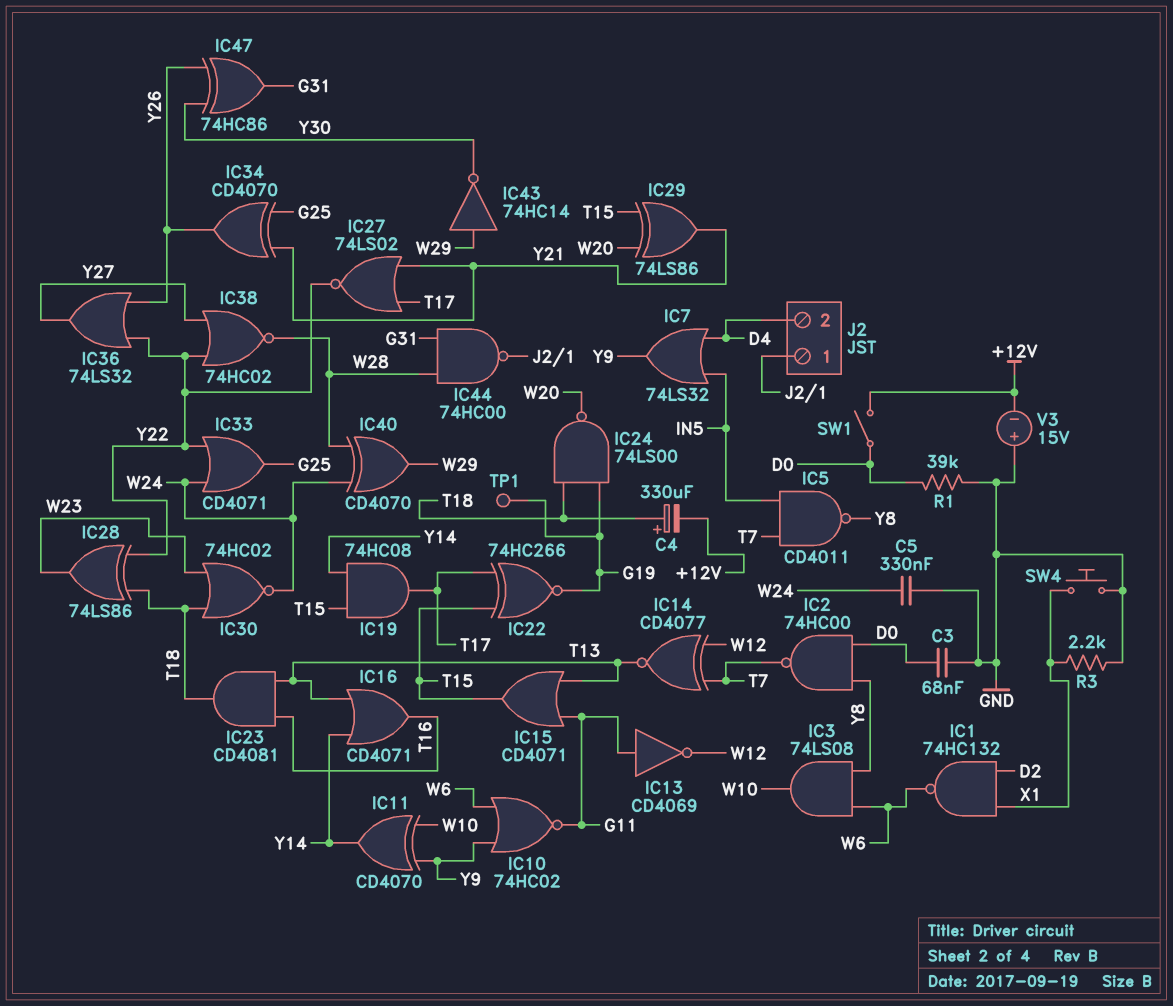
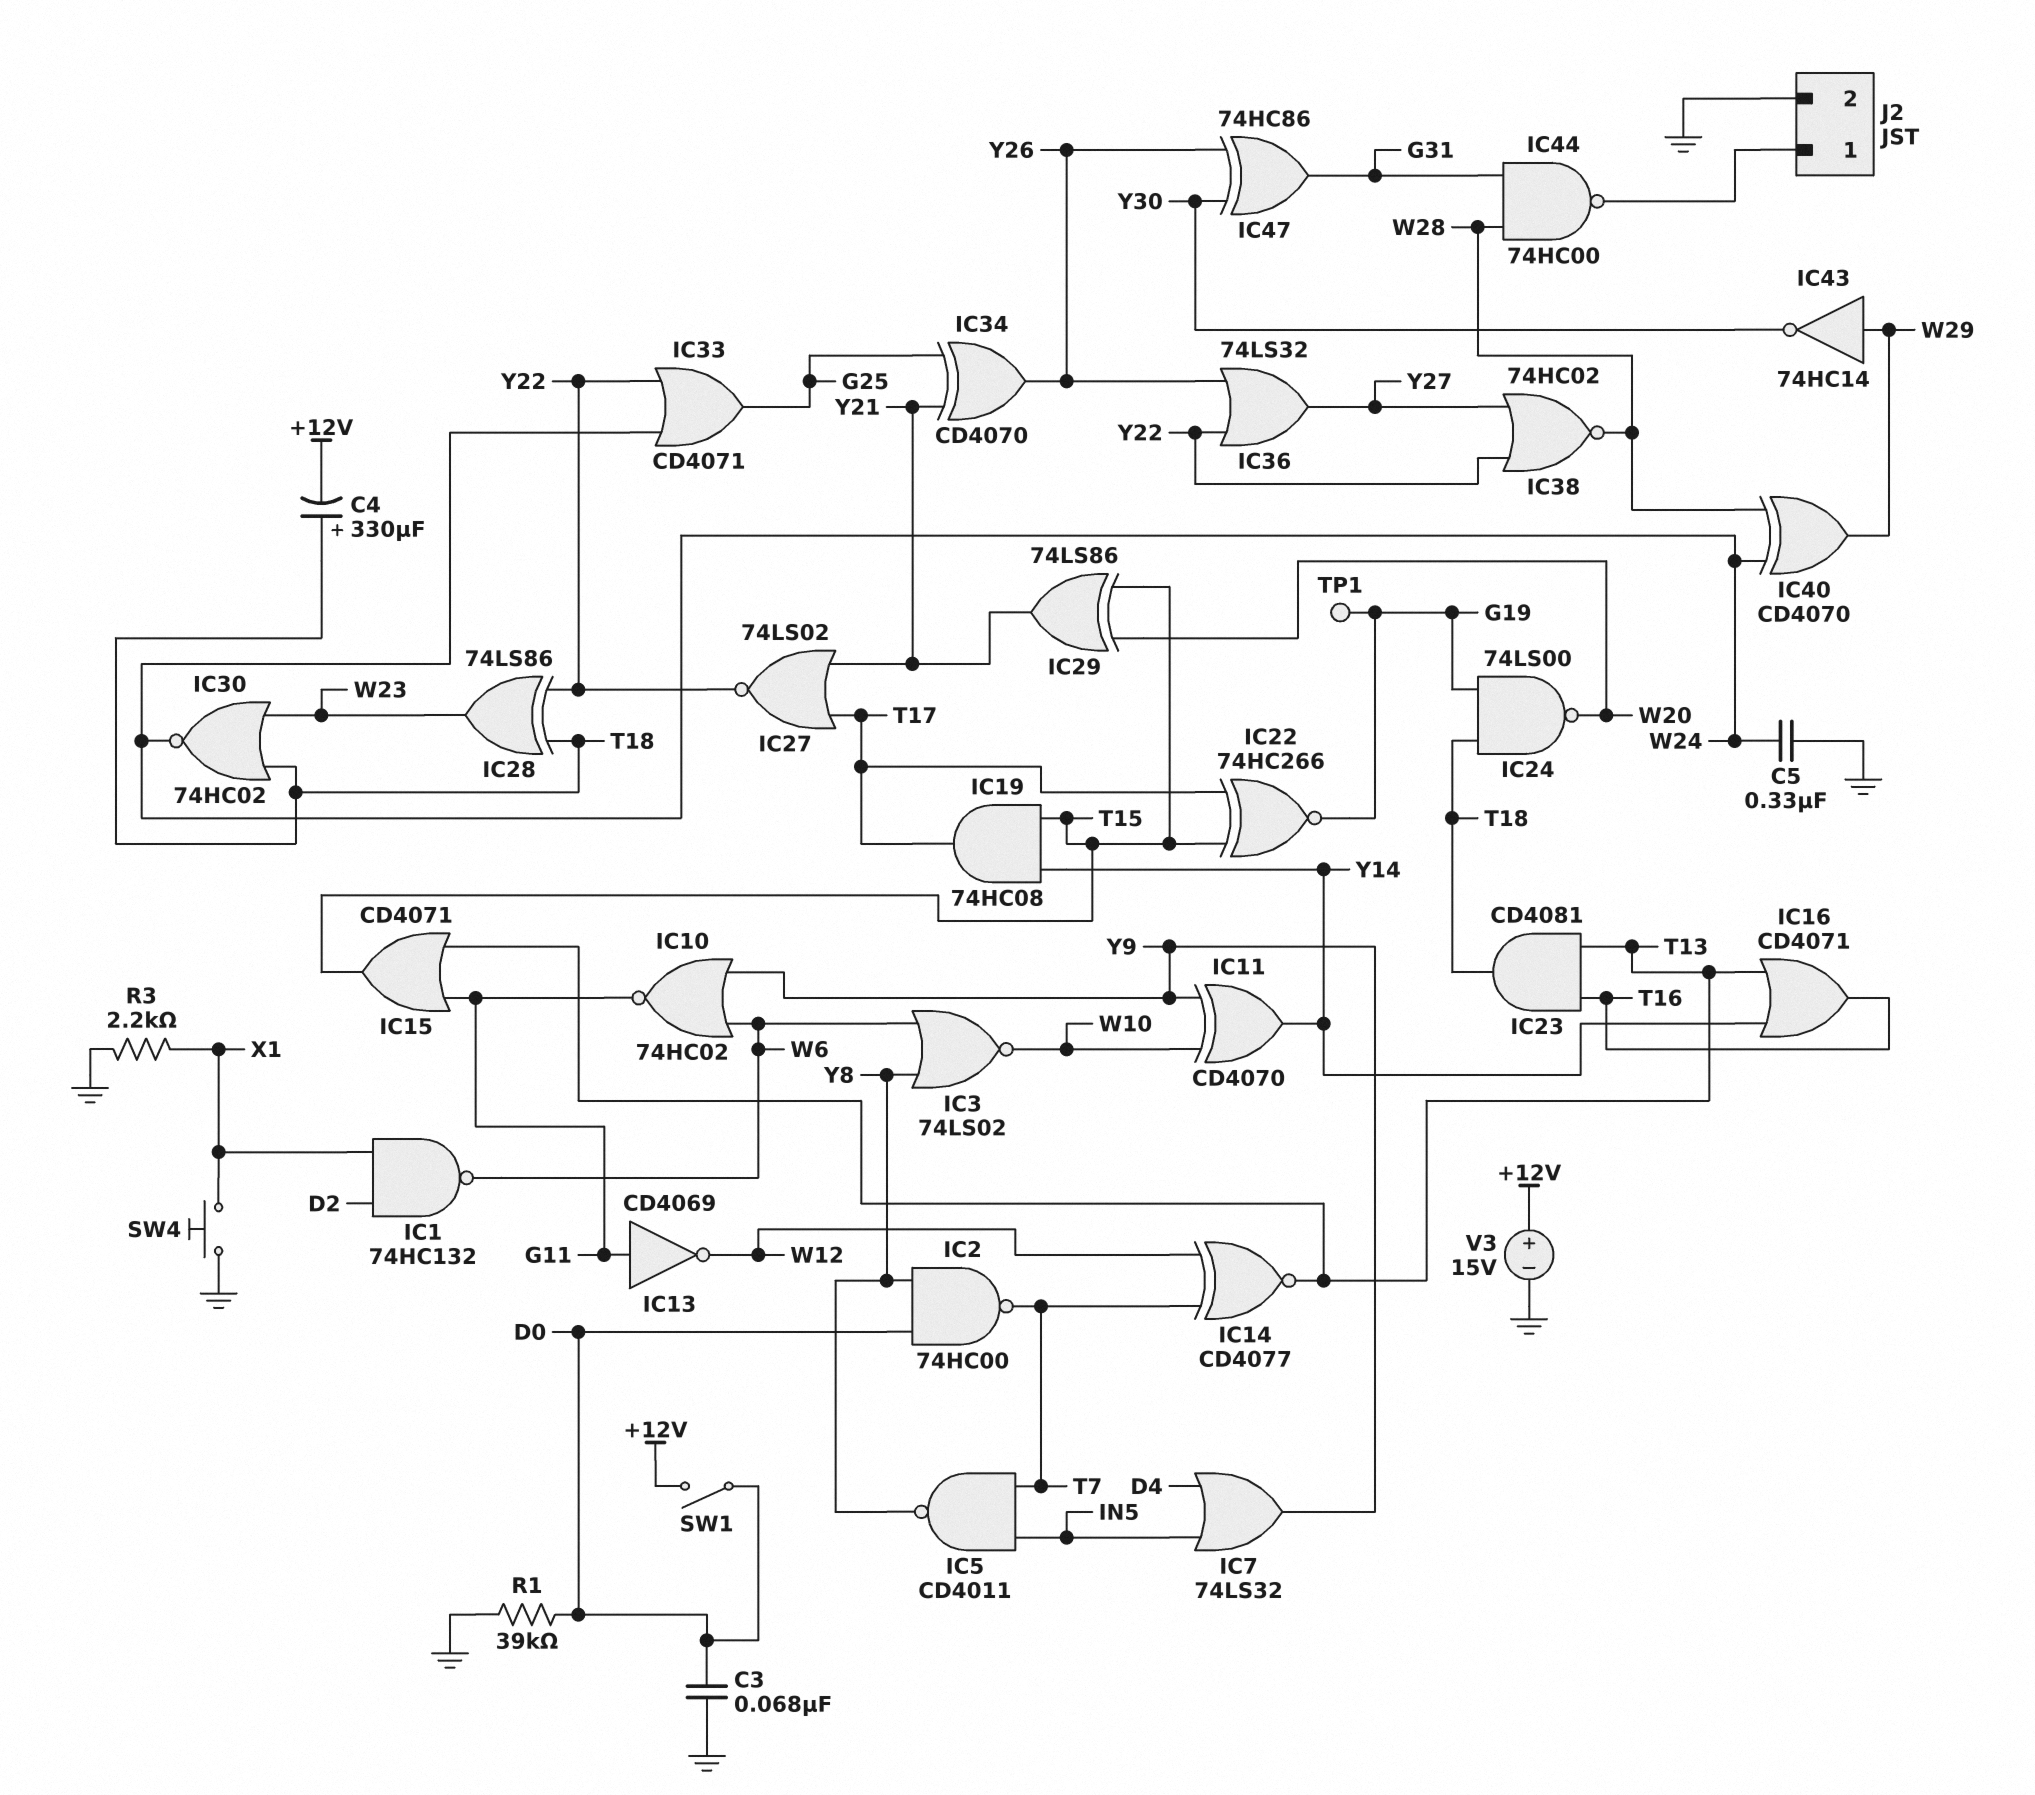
IC3: AND 74LS08 (in W6, in Y8, out W10) -> NOR 74LS02 (in W6, in Y8, out W10)
J2 pin 2: D4 -> GND
V3: 15V (plus GND, minus +12V) -> 15V (plus +12V, minus GND)

